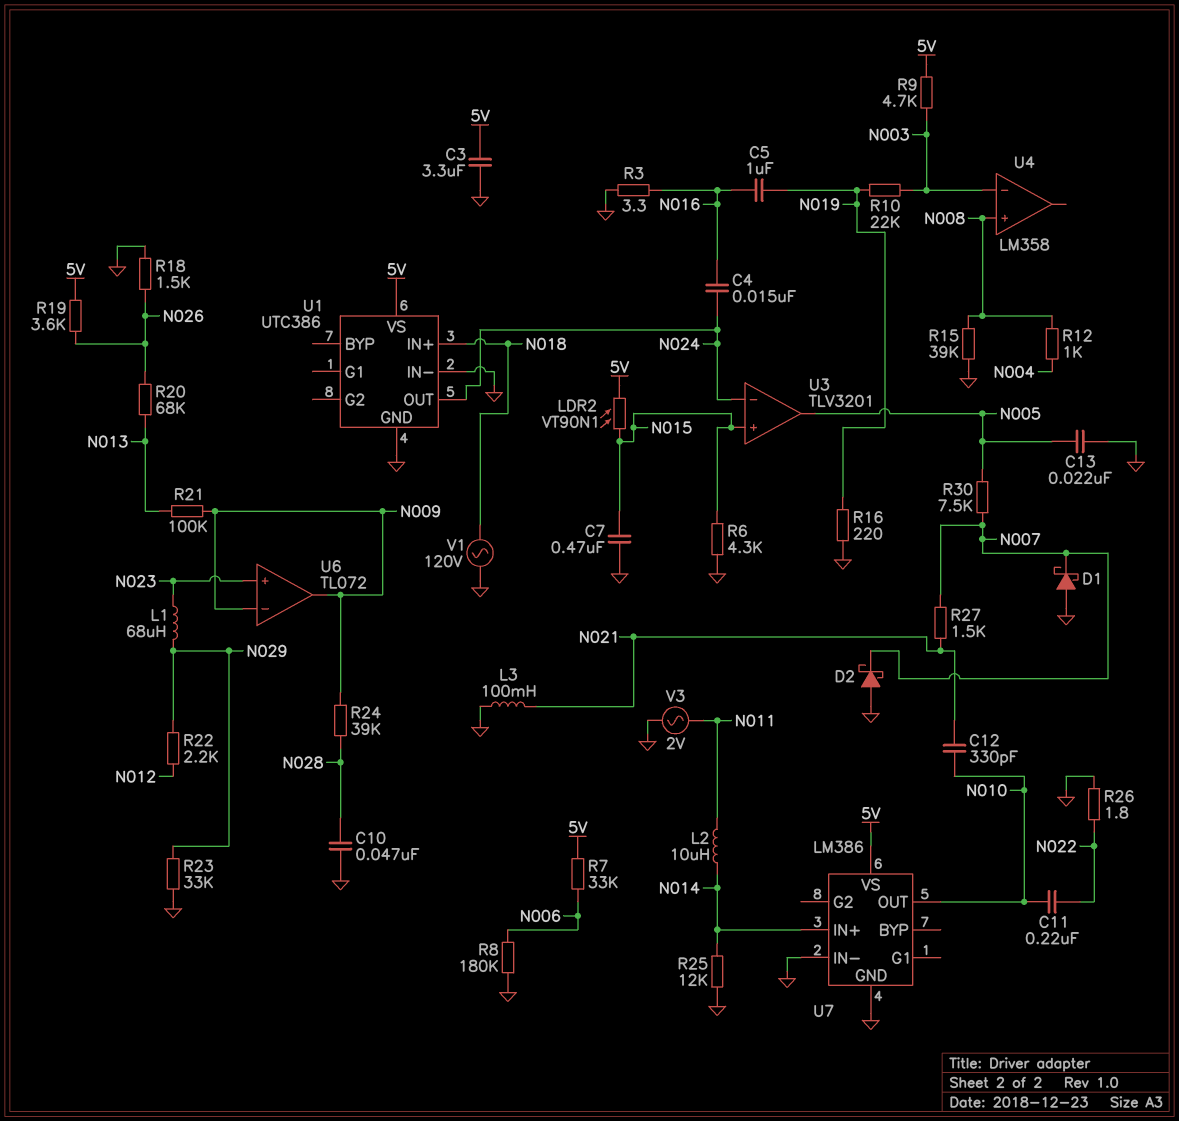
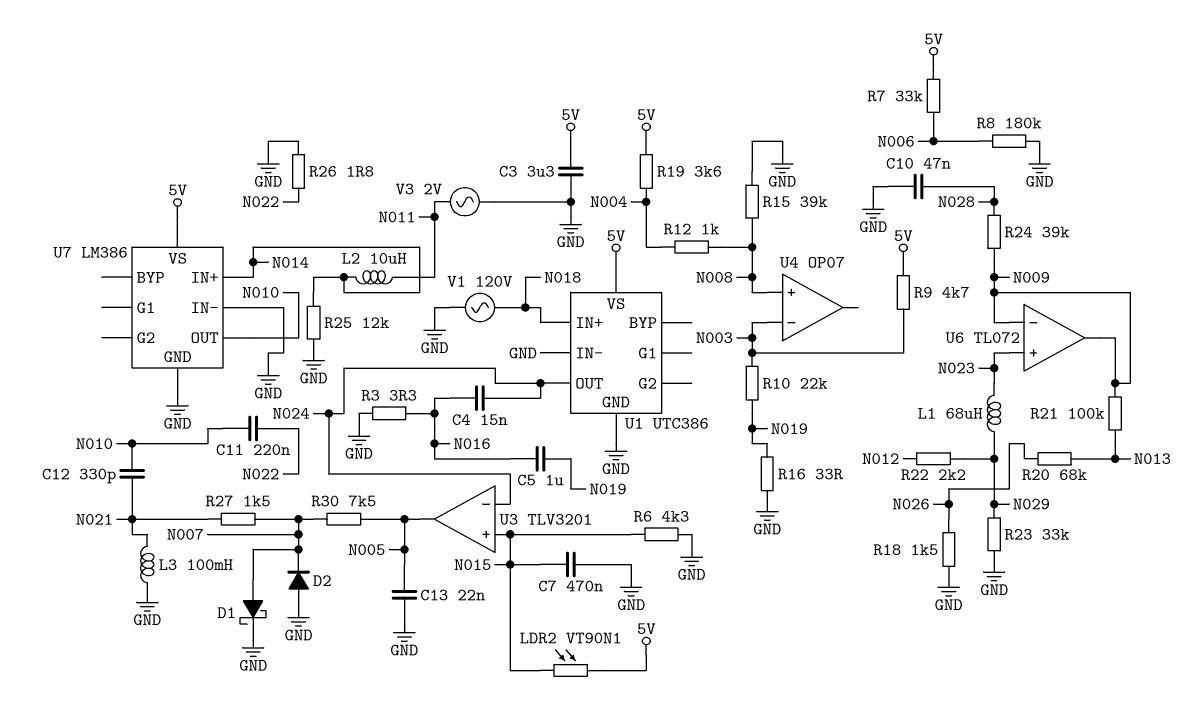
D1: schottky (A GND, K N007) -> schottky (A N007, K GND)
D2: schottky (A GND, K N007) -> diode (A GND, K N007)
R16: 220 (GND, N019) -> 33 (GND, N019)
R19: 3.6k (5V, N026) -> 3.6k (5V, N004)
U4: LM358 -> OP07

